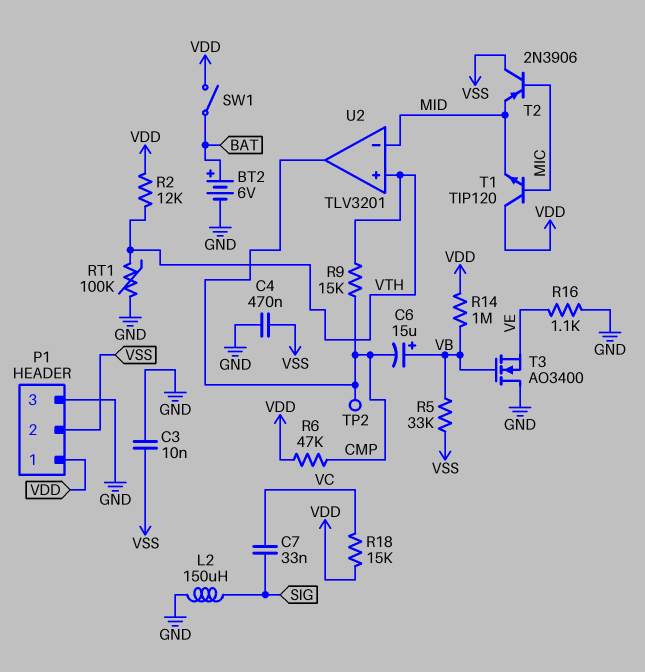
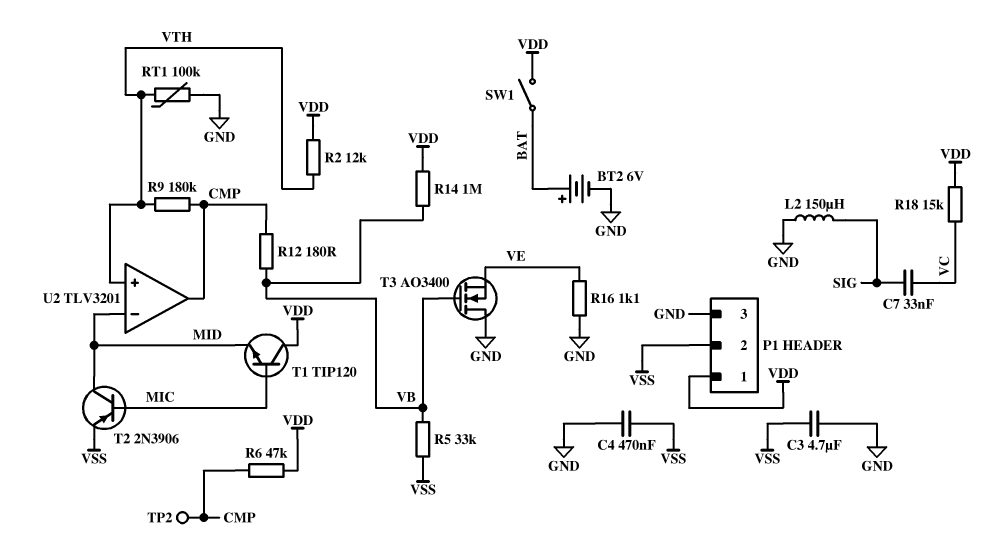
C3: 10nF (GND, VSS) -> 4.7uF (GND, VSS)
C6: 15uF (plus VB, minus CMP) -> none
R9: 15k (CMP, VTH) -> 180k (CMP, VTH)
R12: none -> 180 (CMP, VB)
T2: PNP 2N3906 (B MIC, C VSS, E MID) -> PNP 2N3906 (B MIC, C MID, E VSS)

